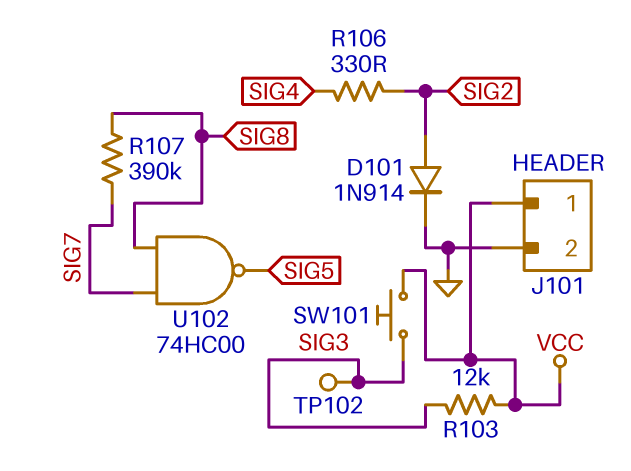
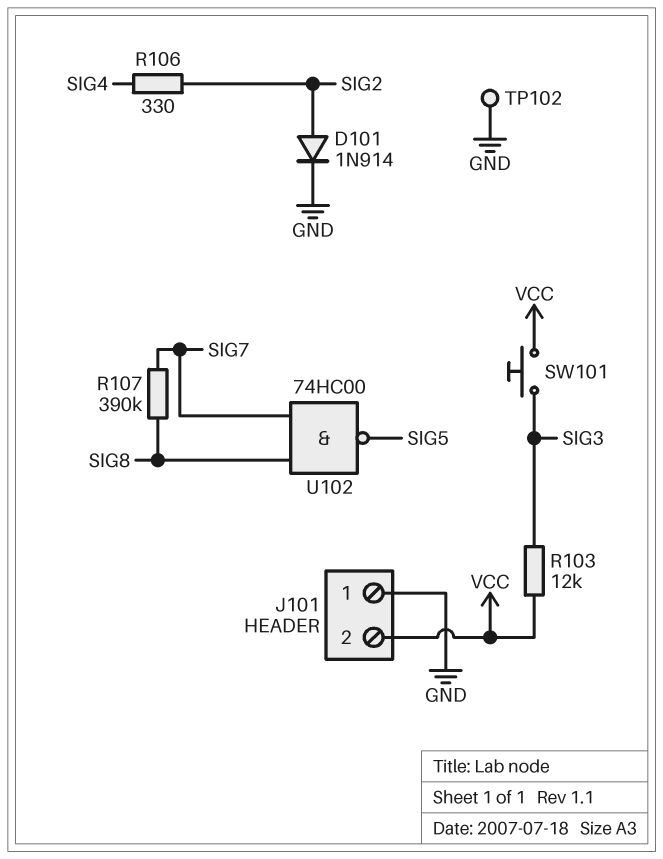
J101 pin 1: VCC -> GND
J101 pin 2: GND -> VCC
TP102: test point (SIG3) -> test point (GND)

